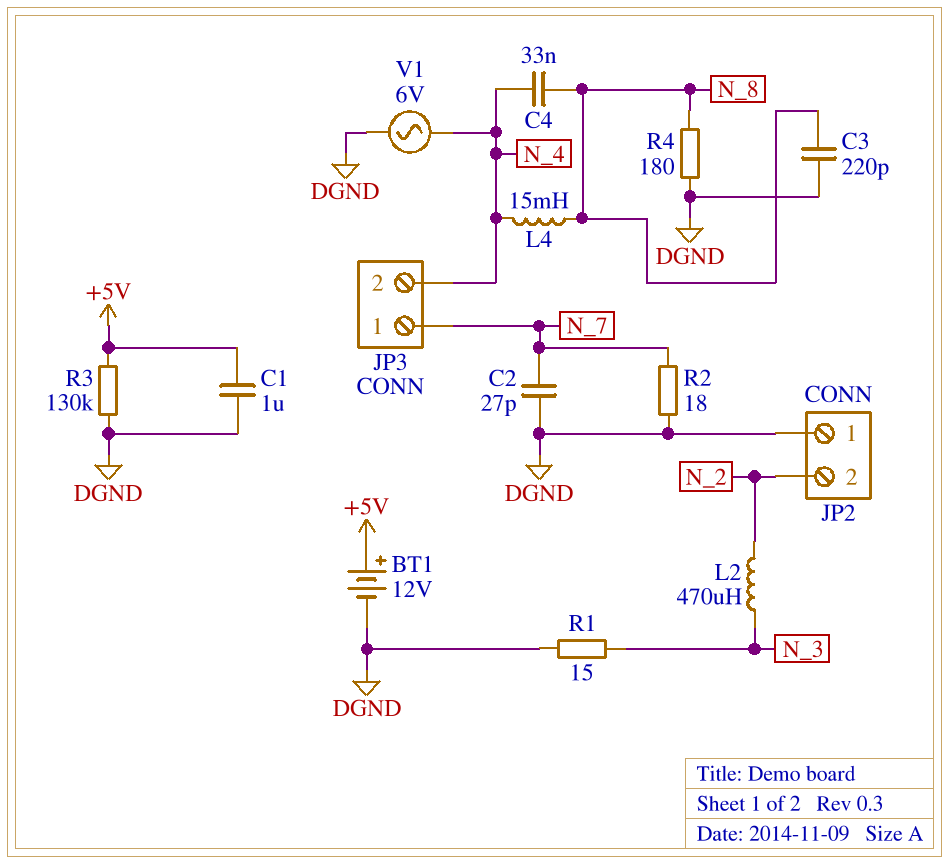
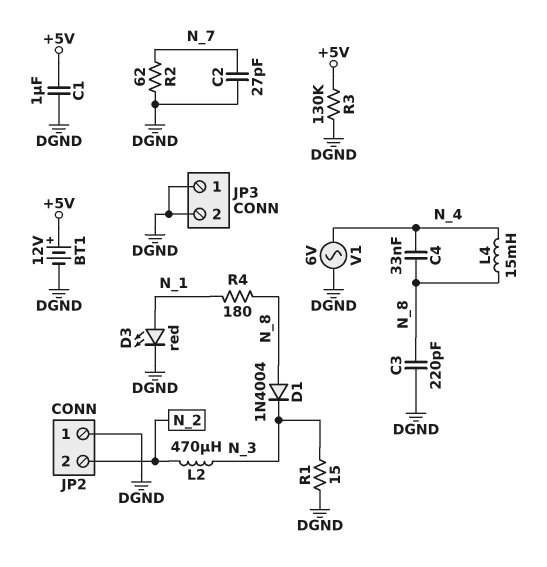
D1: none -> diode 1N4004 (A N_8, K N_3)
D3: none -> LED red (A N_1, K DGND)
JP3 pin 1: N_7 -> DGND
JP3 pin 2: N_4 -> DGND
R2: 18 (DGND, N_7) -> 62 (DGND, N_7)
R4: 180 (DGND, N_8) -> 180 (N_1, N_8)

